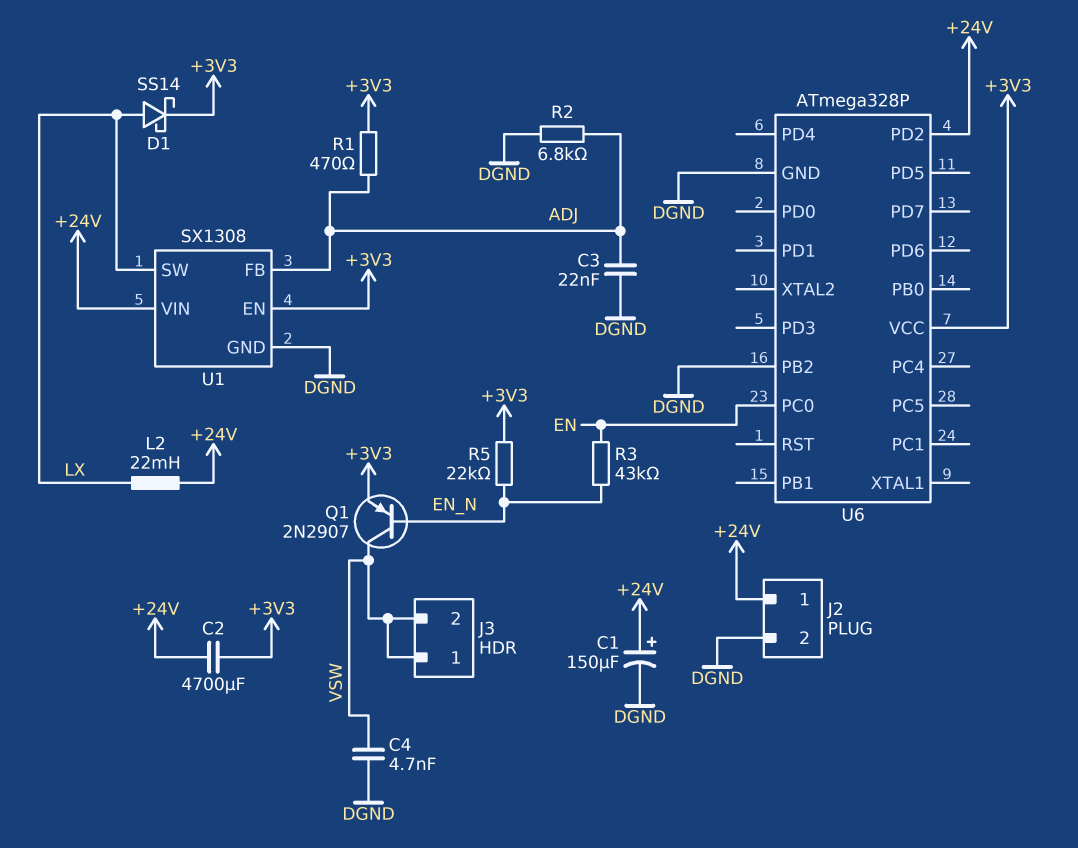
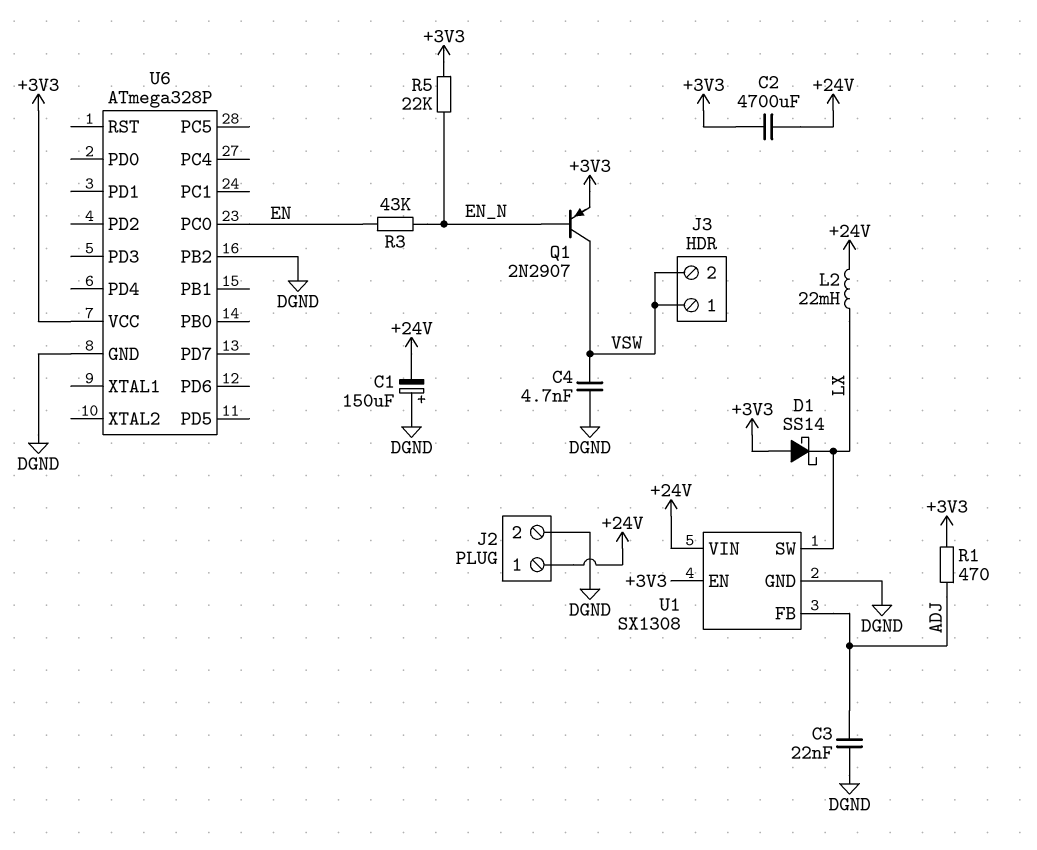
C1: 150uF (plus +24V, minus DGND) -> 150uF (plus DGND, minus +24V)
D1: schottky SS14 (A LX, K +3V3) -> schottky SS14 (A +3V3, K LX)
R2: 6.8k (ADJ, DGND) -> none
U6 pin PD2: +24V -> none

